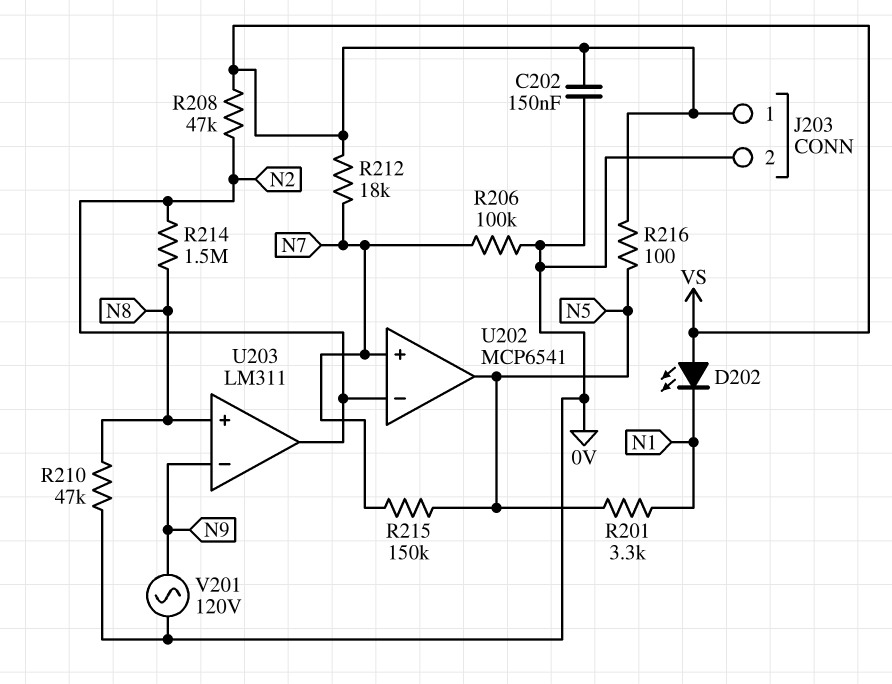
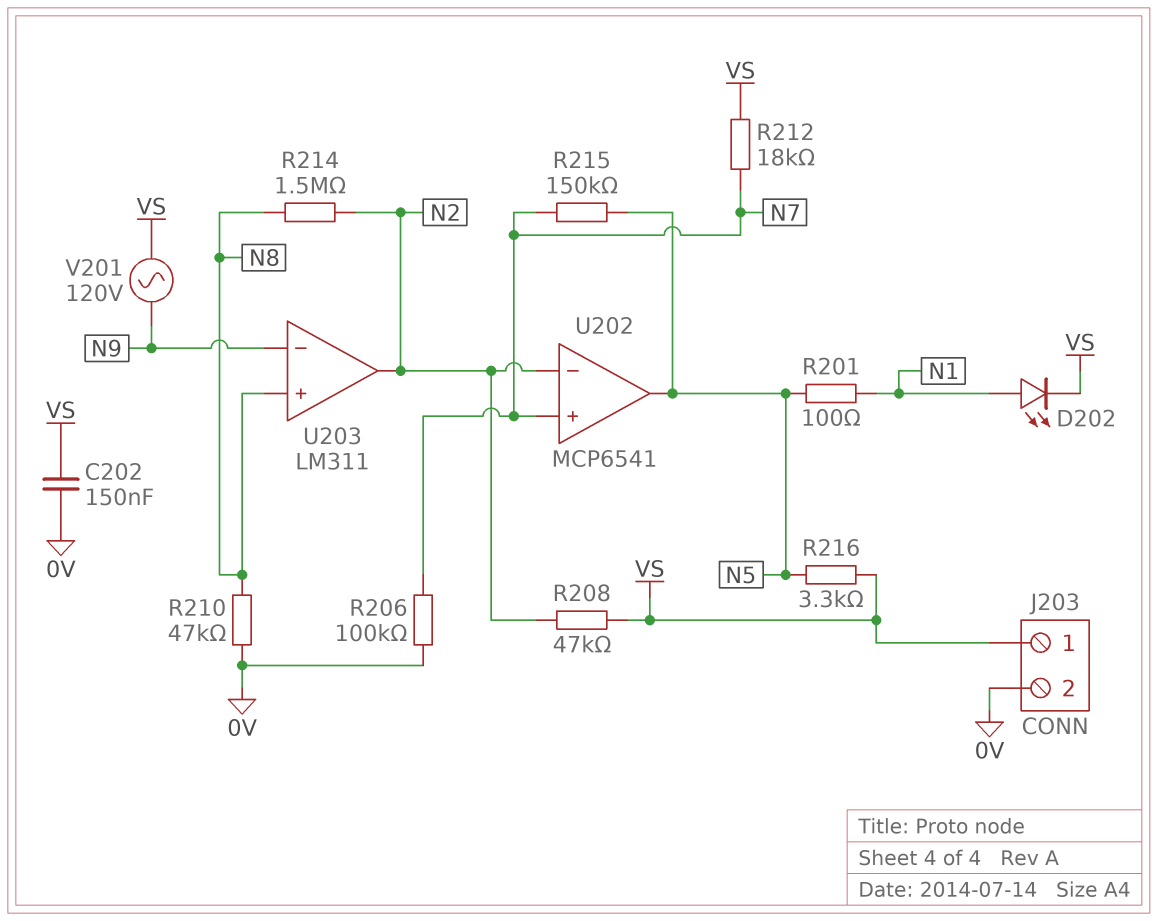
D202: LED (A VS, K N1) -> LED (A N1, K VS)
R201: 3.3k (N1, N5) -> 100 (N1, N5)
R216: 100 (N5, VS) -> 3.3k (N5, VS)
V201: AC 120V (0V, N9) -> AC 120V (N9, VS)

